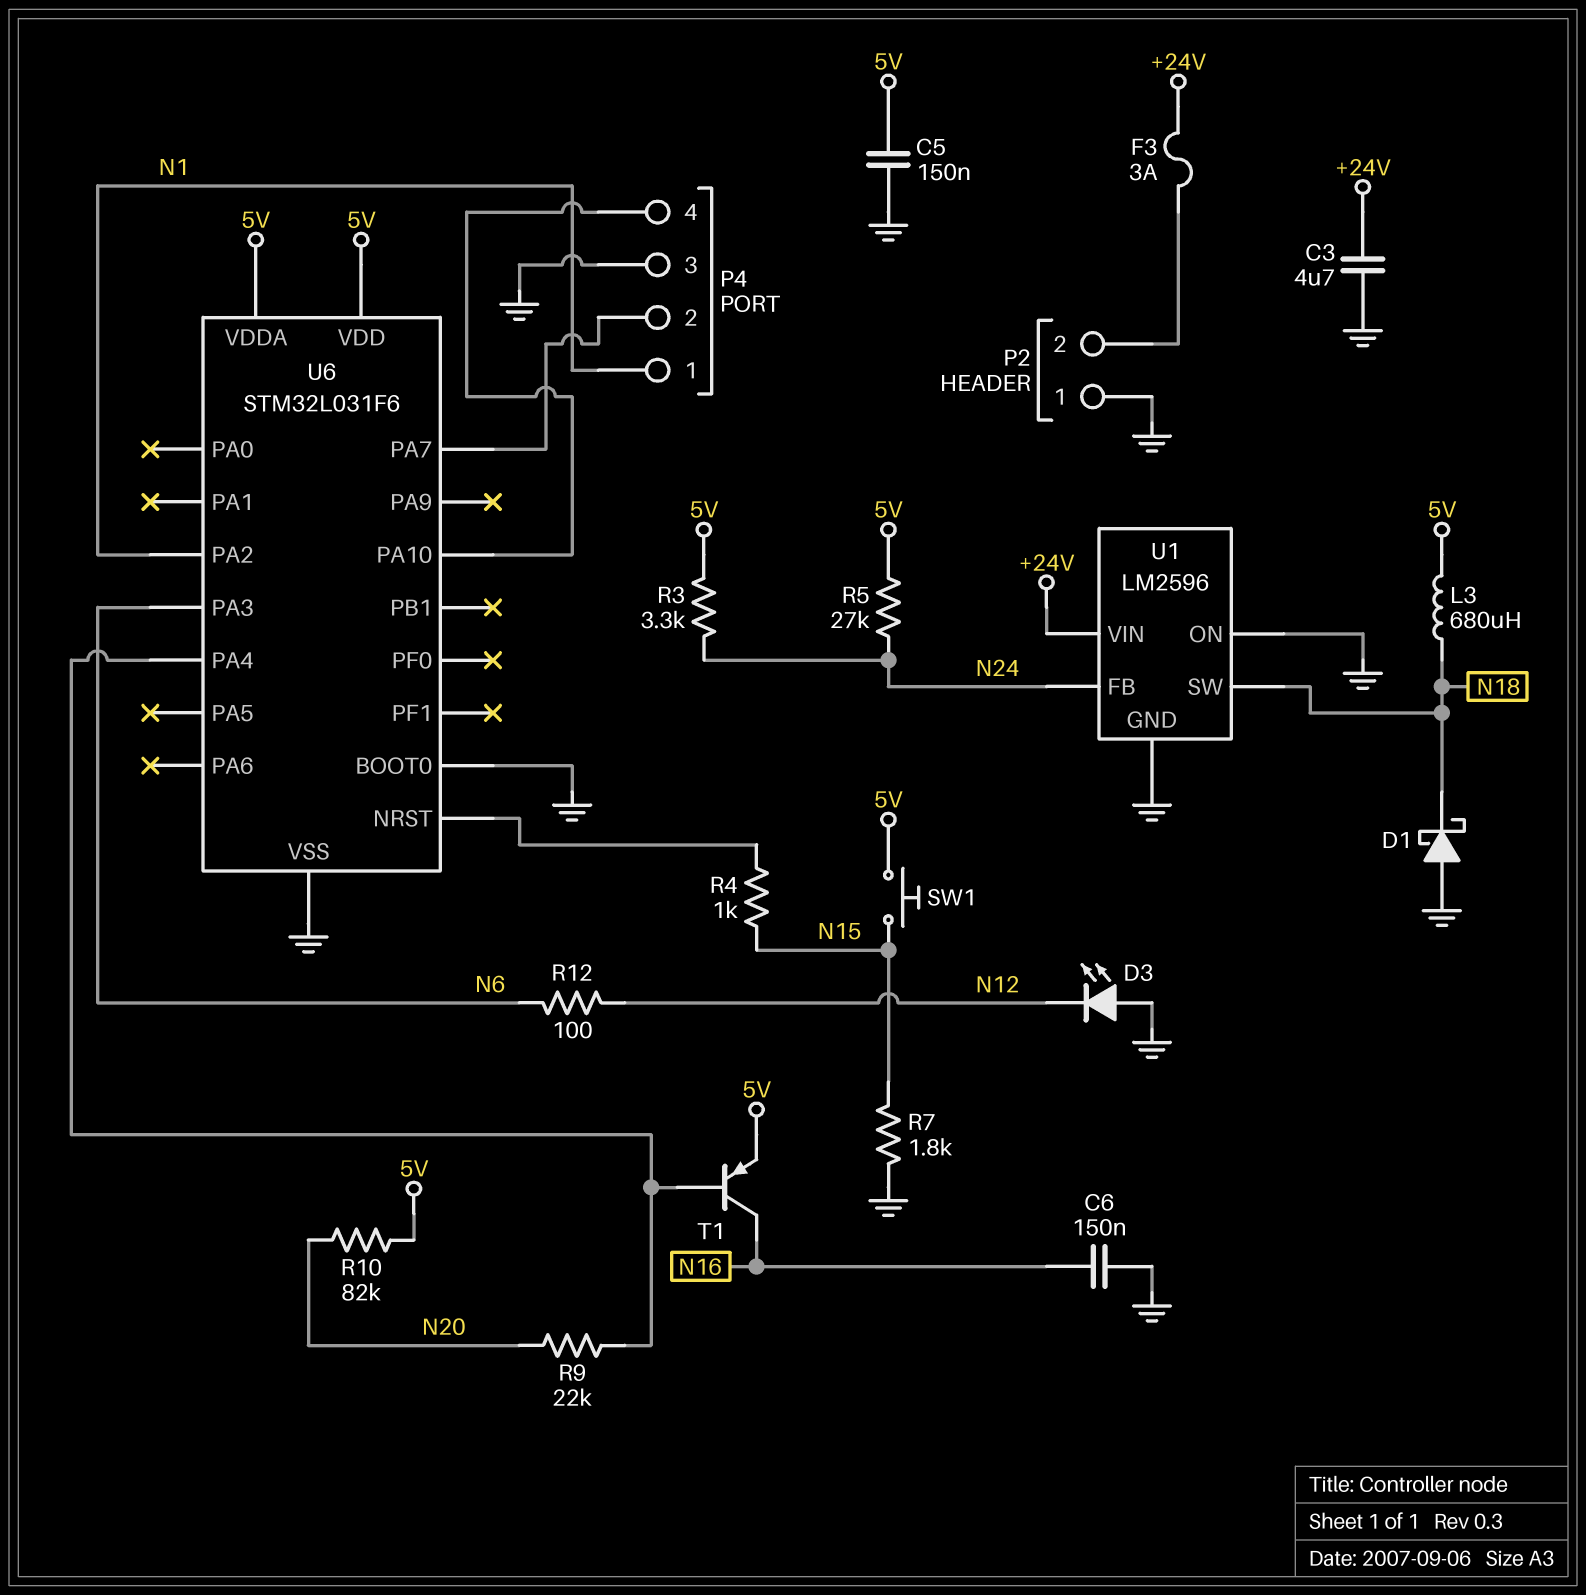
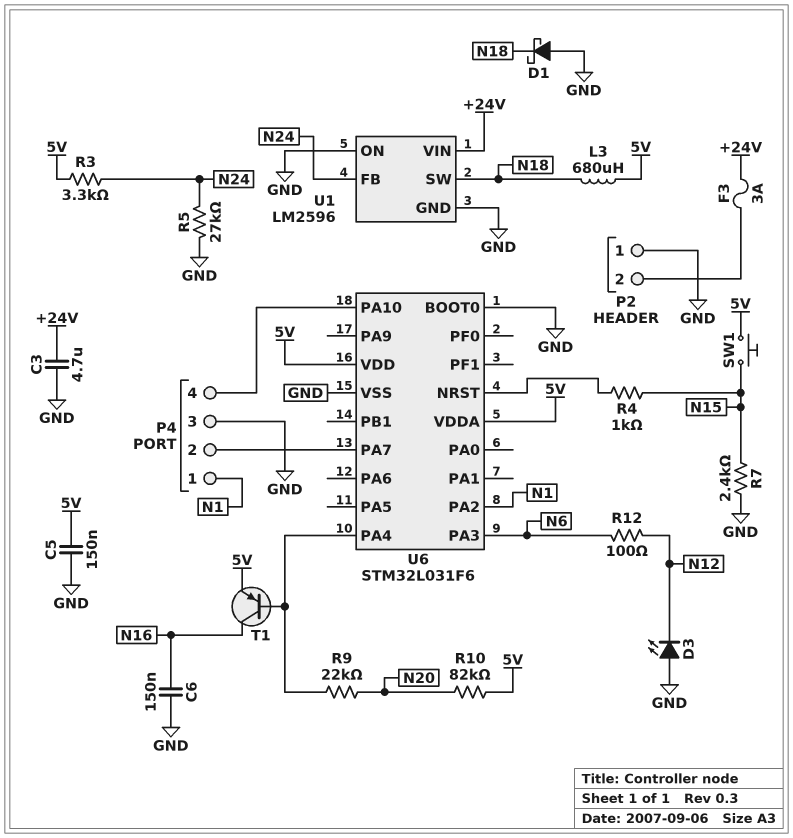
R5: 27k (5V, N24) -> 27k (GND, N24)
R7: 1.8k (GND, N15) -> 2.4k (GND, N15)

